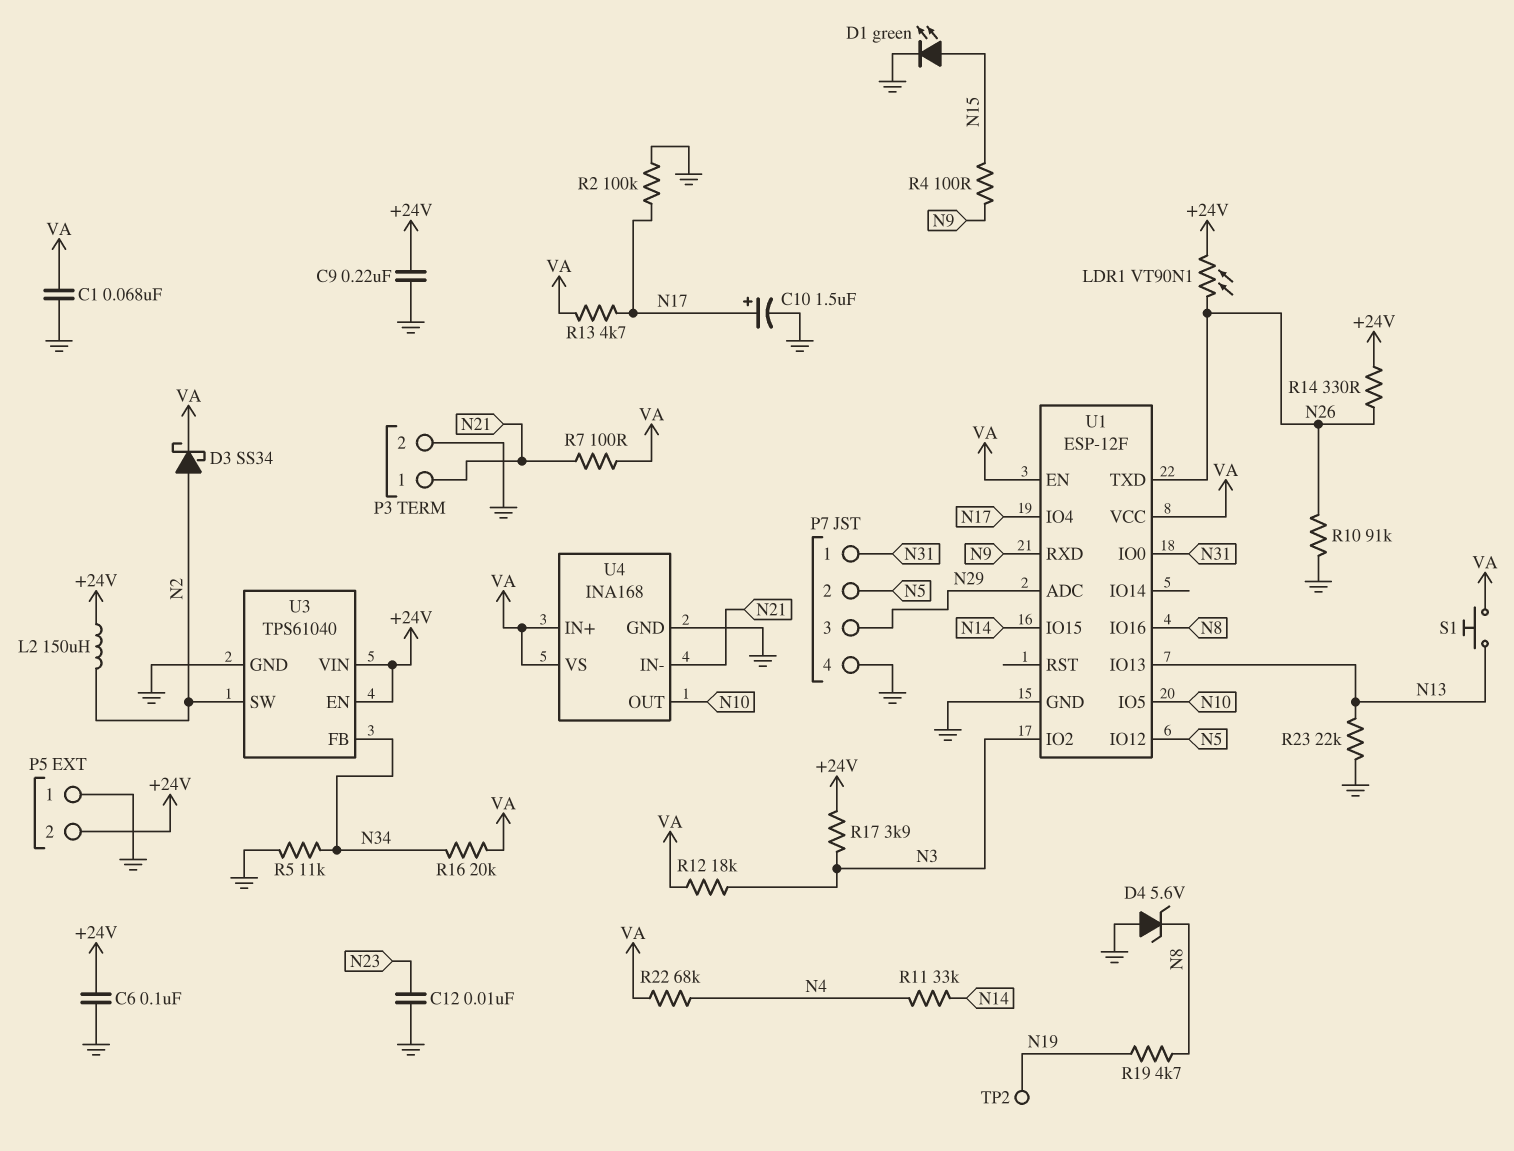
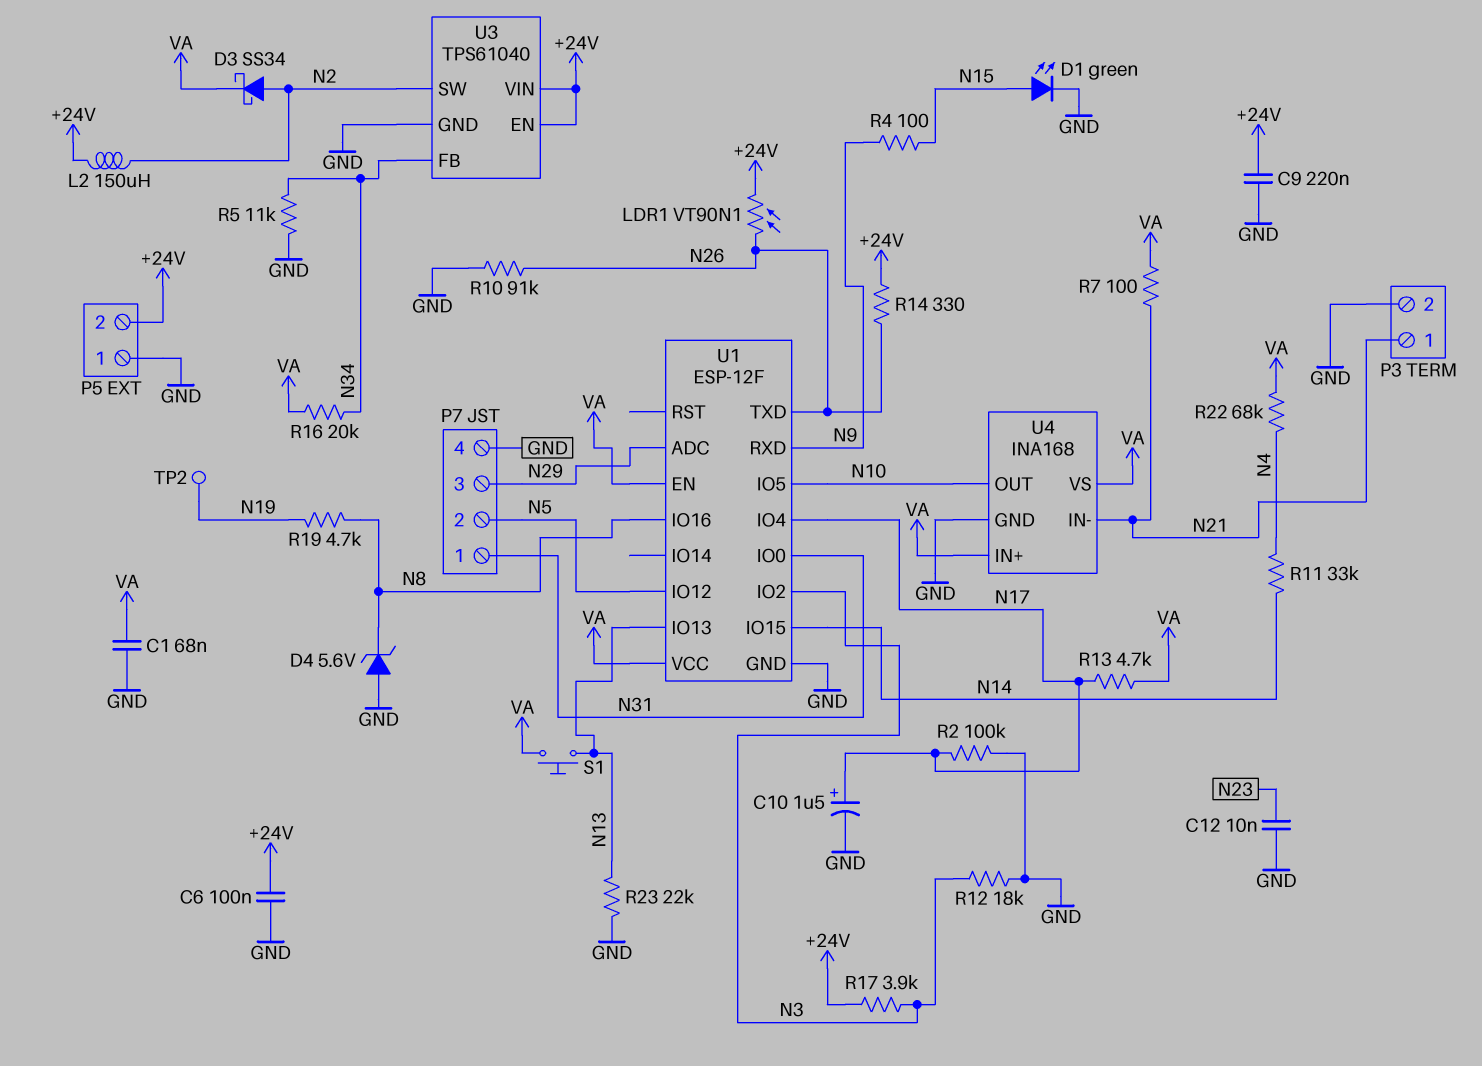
R12: 18k (N3, VA) -> 18k (GND, N3)

